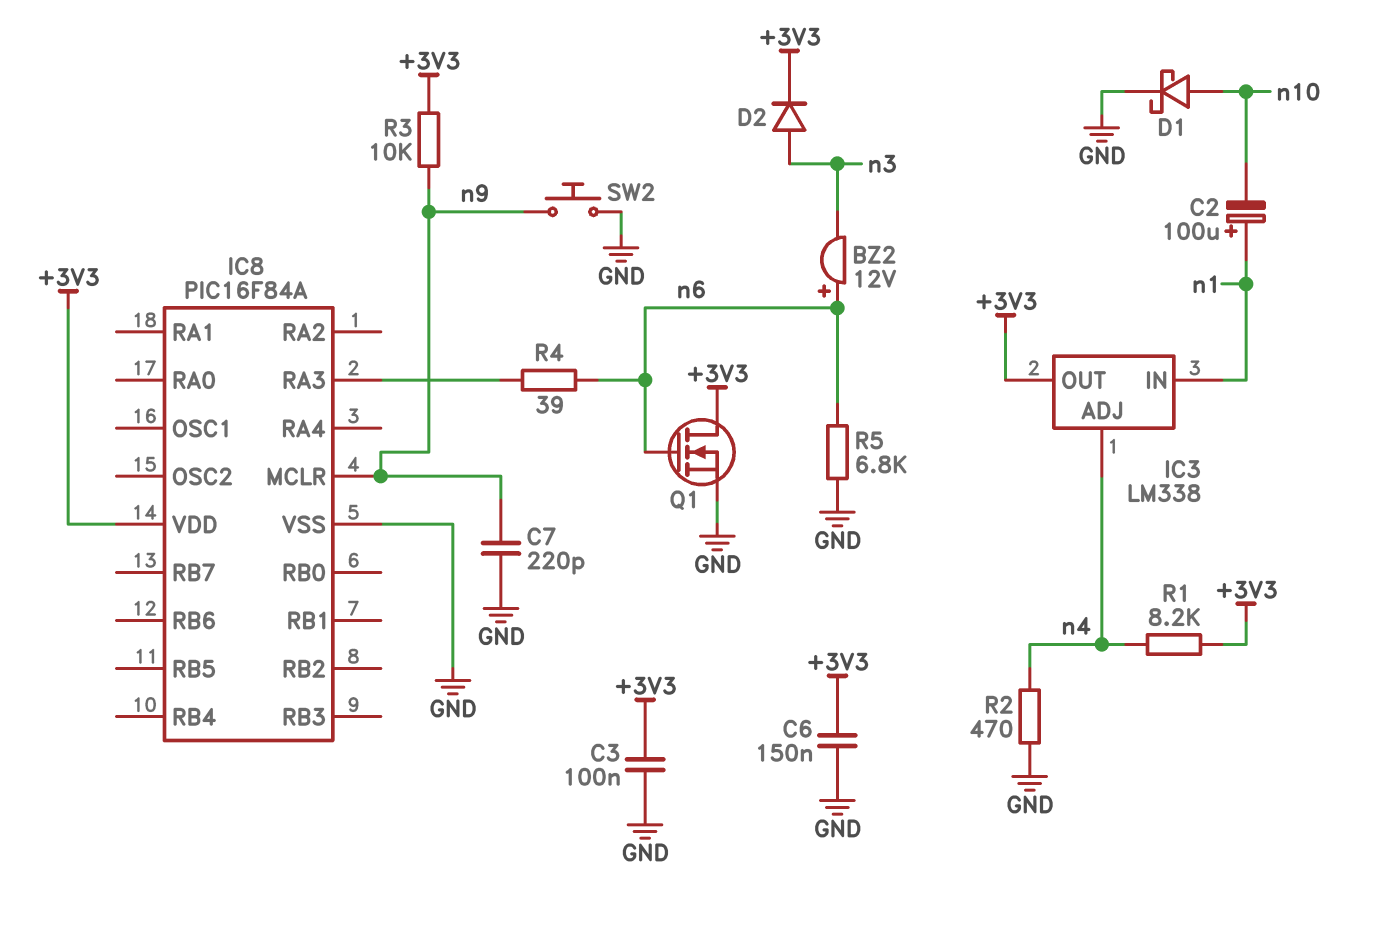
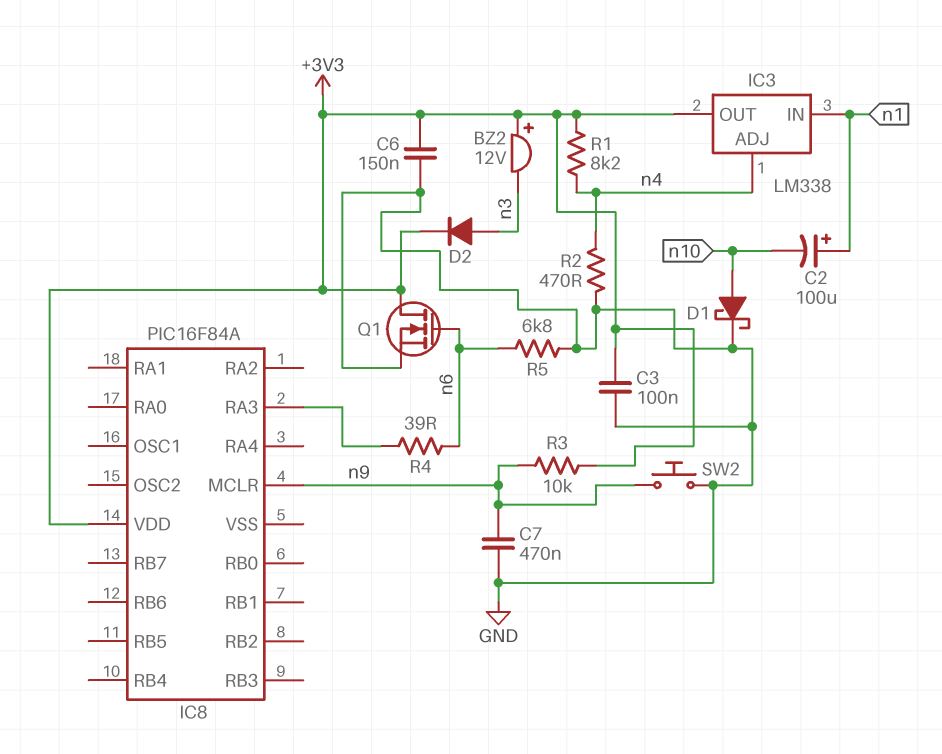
BZ2: buzzer 12V (plus n6, minus n3) -> buzzer 12V (plus +3V3, minus n3)
C7: 220pF (GND, n9) -> 470nF (GND, n9)
IC8 pin VSS: GND -> none

